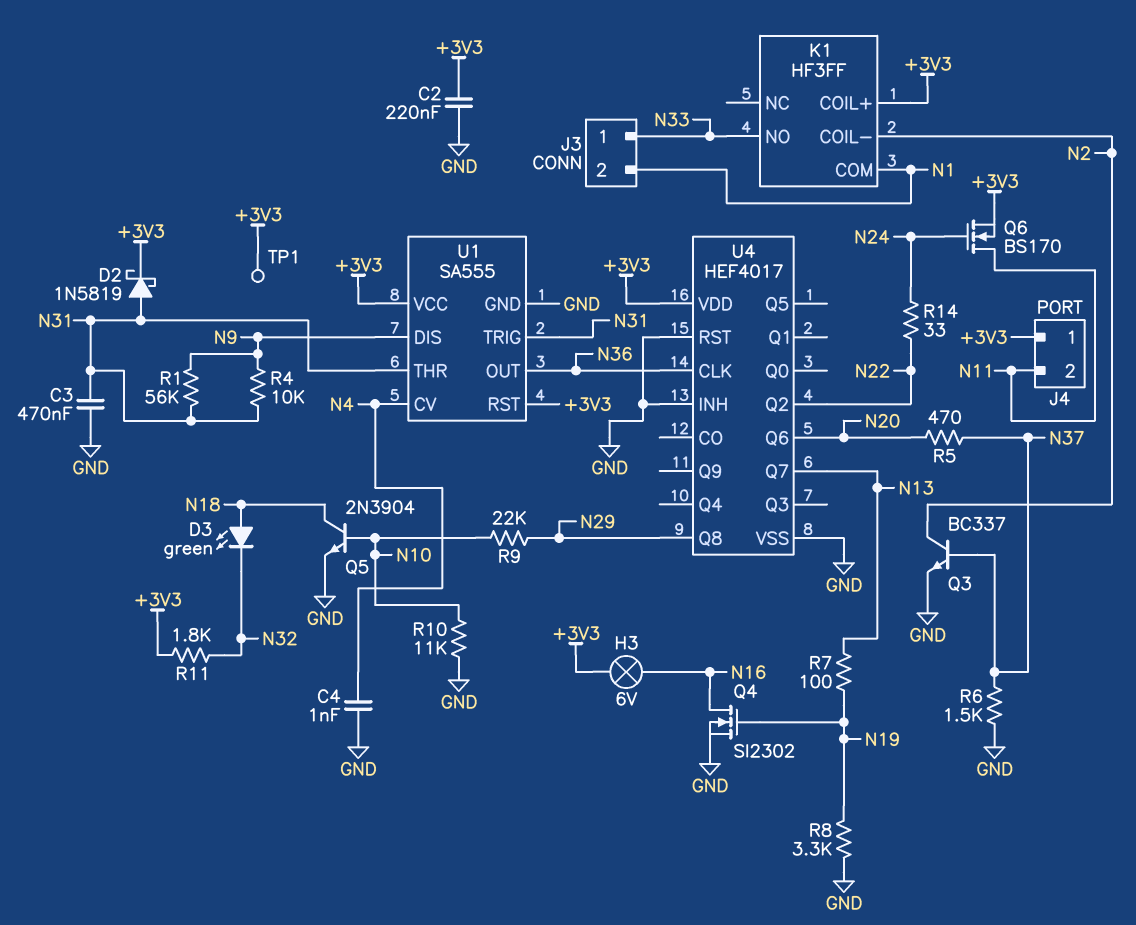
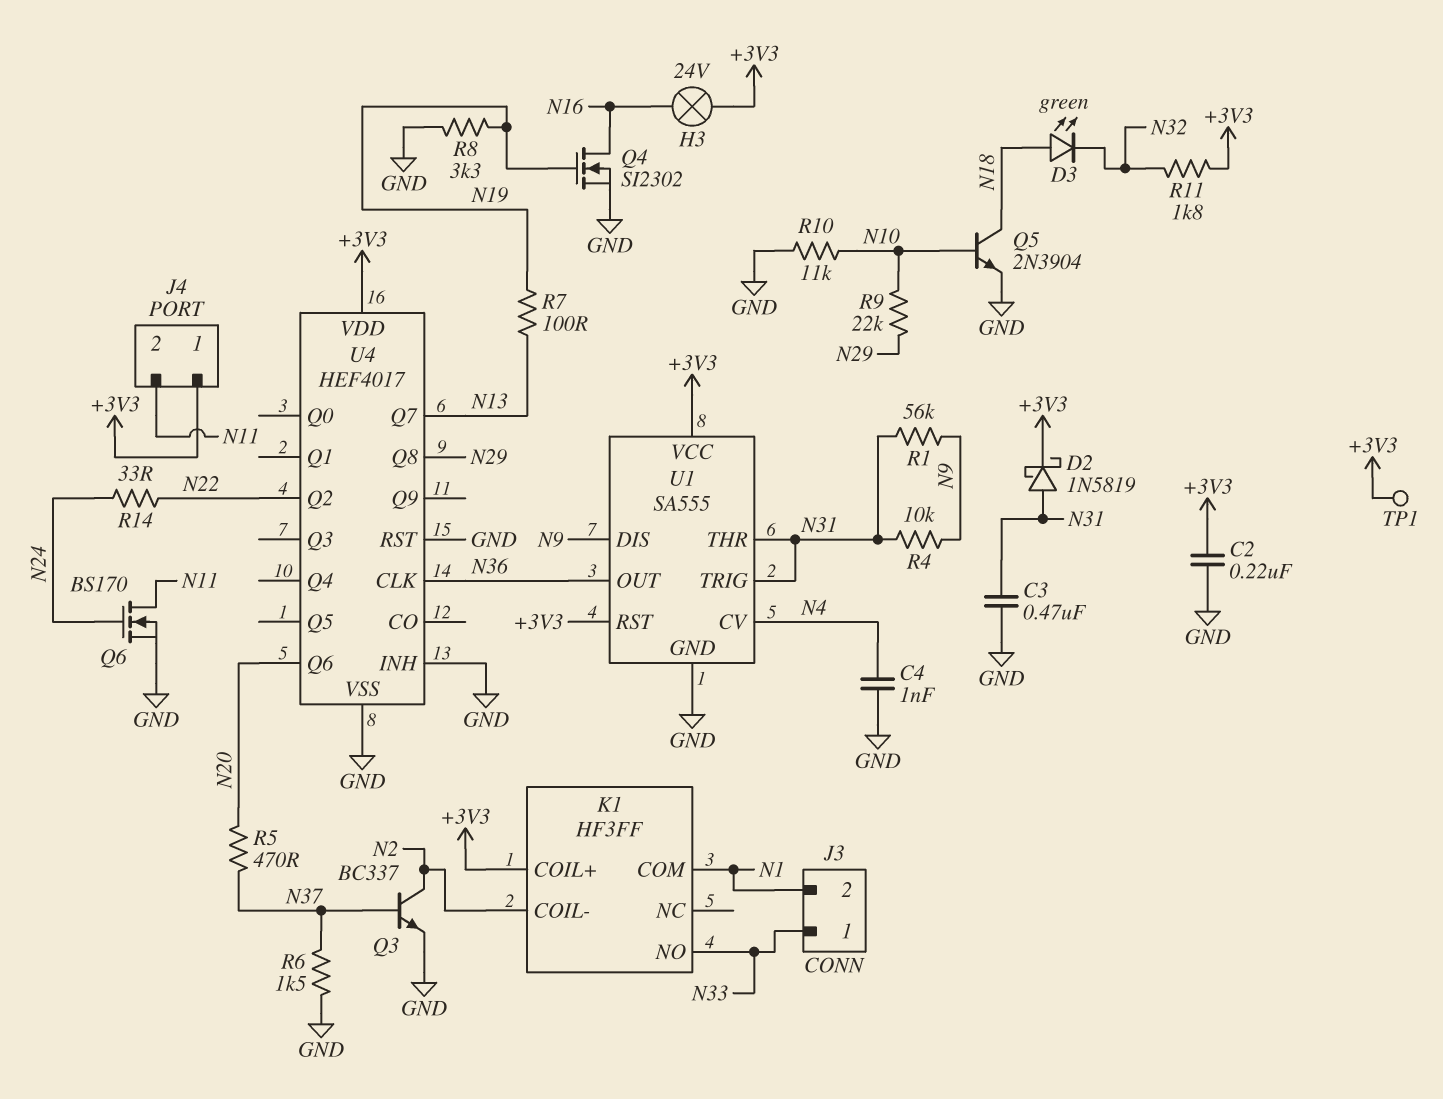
H3: lamp 6V (+3V3, N16) -> lamp 24V (+3V3, N16)
Q6: NMOS BS170 (G N24, D N11, S +3V3) -> NMOS BS170 (G N24, D N11, S GND)

